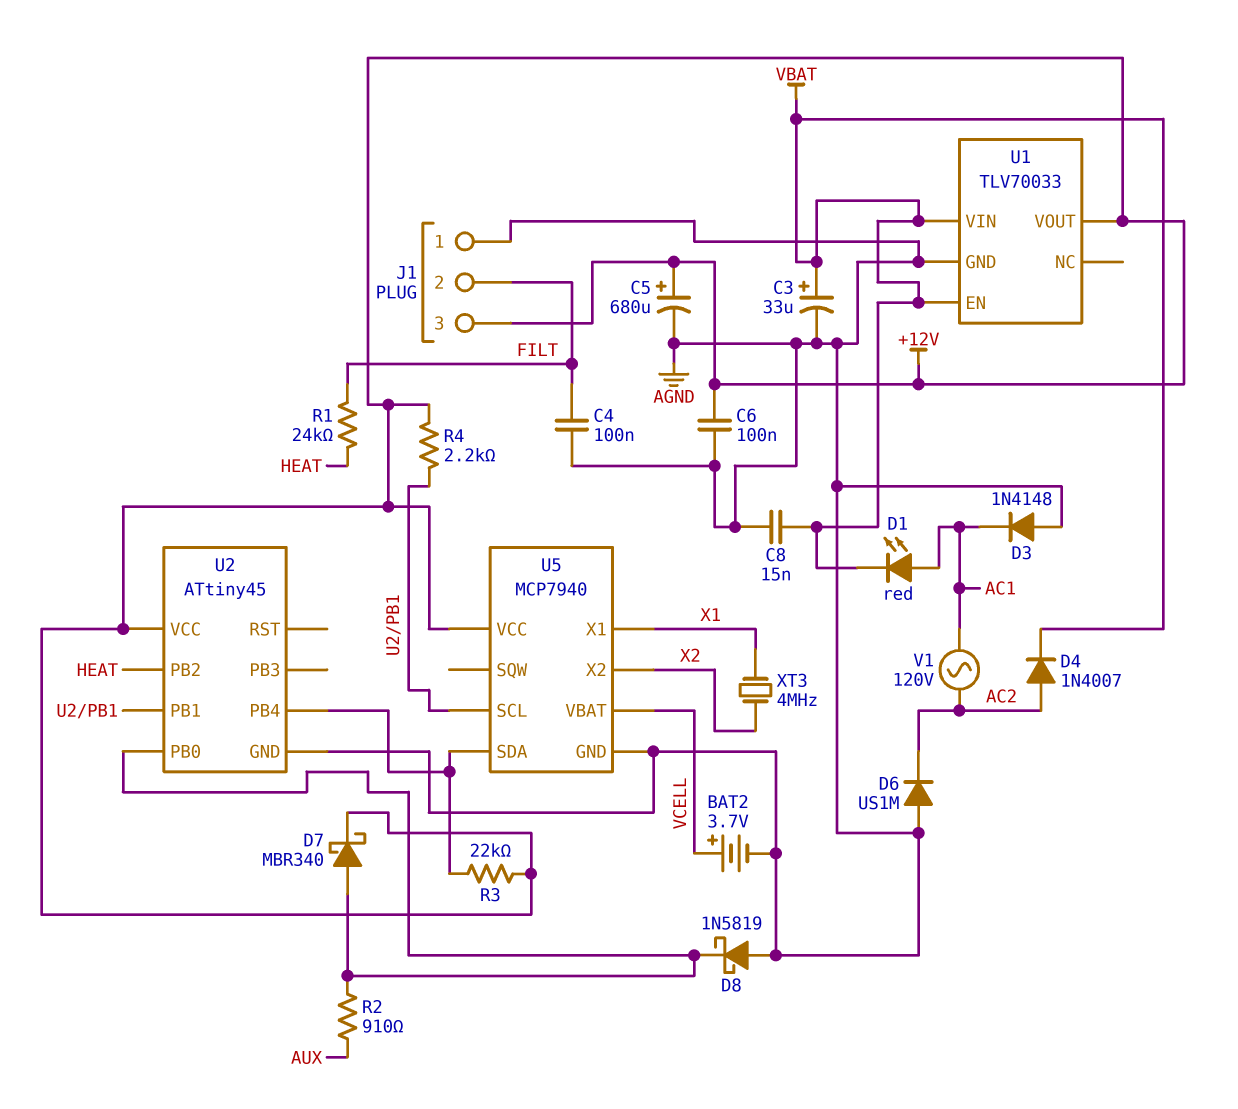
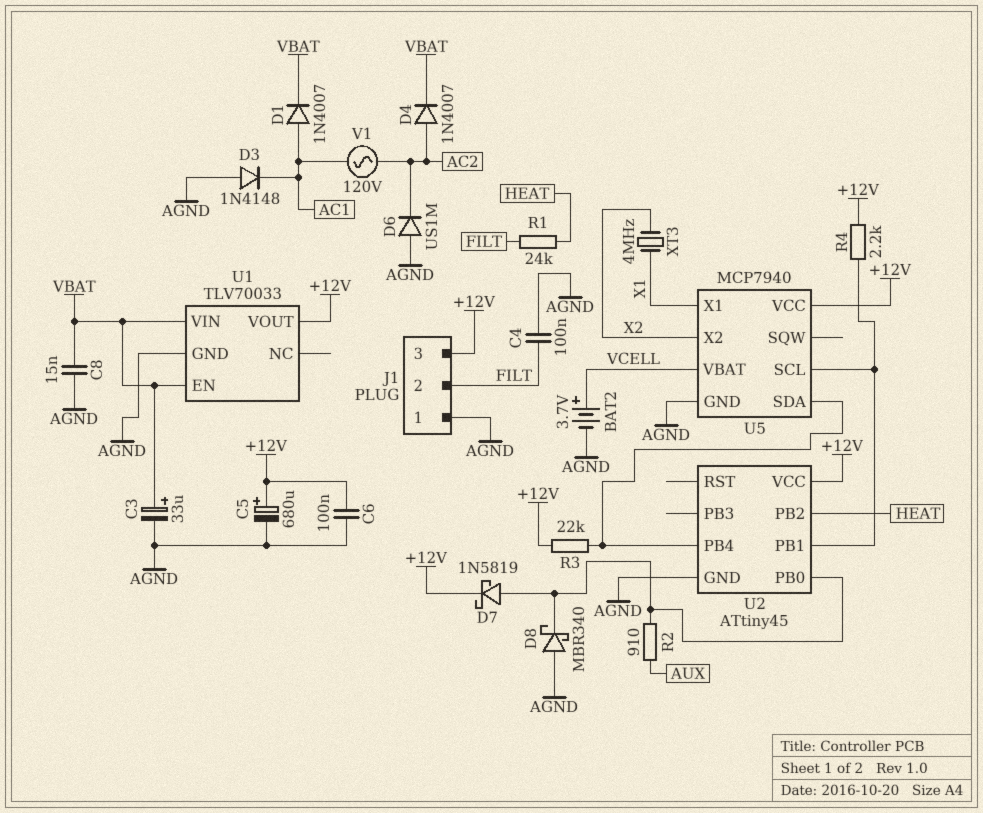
D1: LED red (A AC1, K VBAT) -> diode 1N4007 (A AC1, K VBAT)
D7: schottky MBR340 (A U2/PB0, K +12V) -> schottky 1N5819 (A U2/PB0, K +12V)
D8: schottky 1N5819 (A AGND, K U2/PB0) -> schottky MBR340 (A AGND, K U2/PB0)

